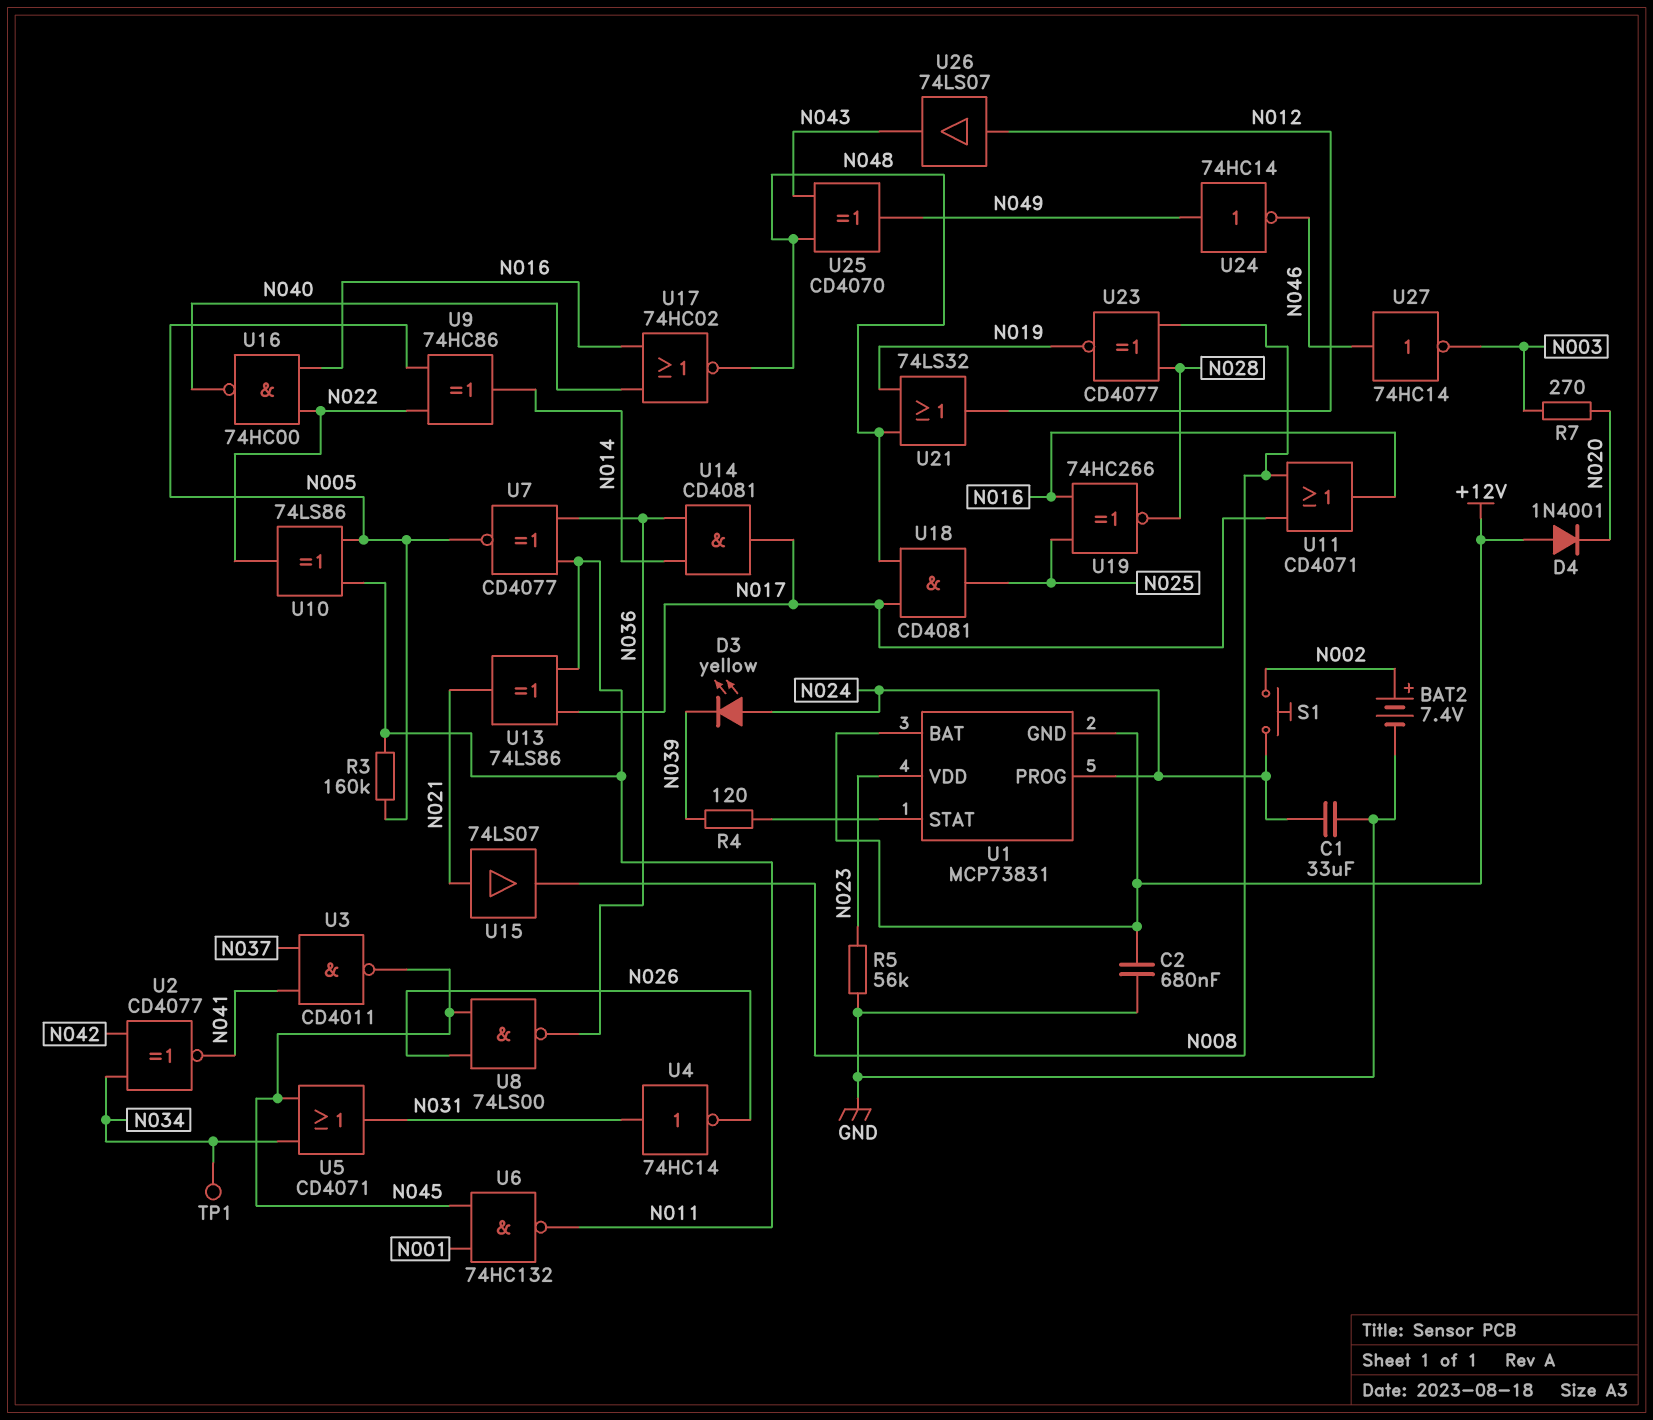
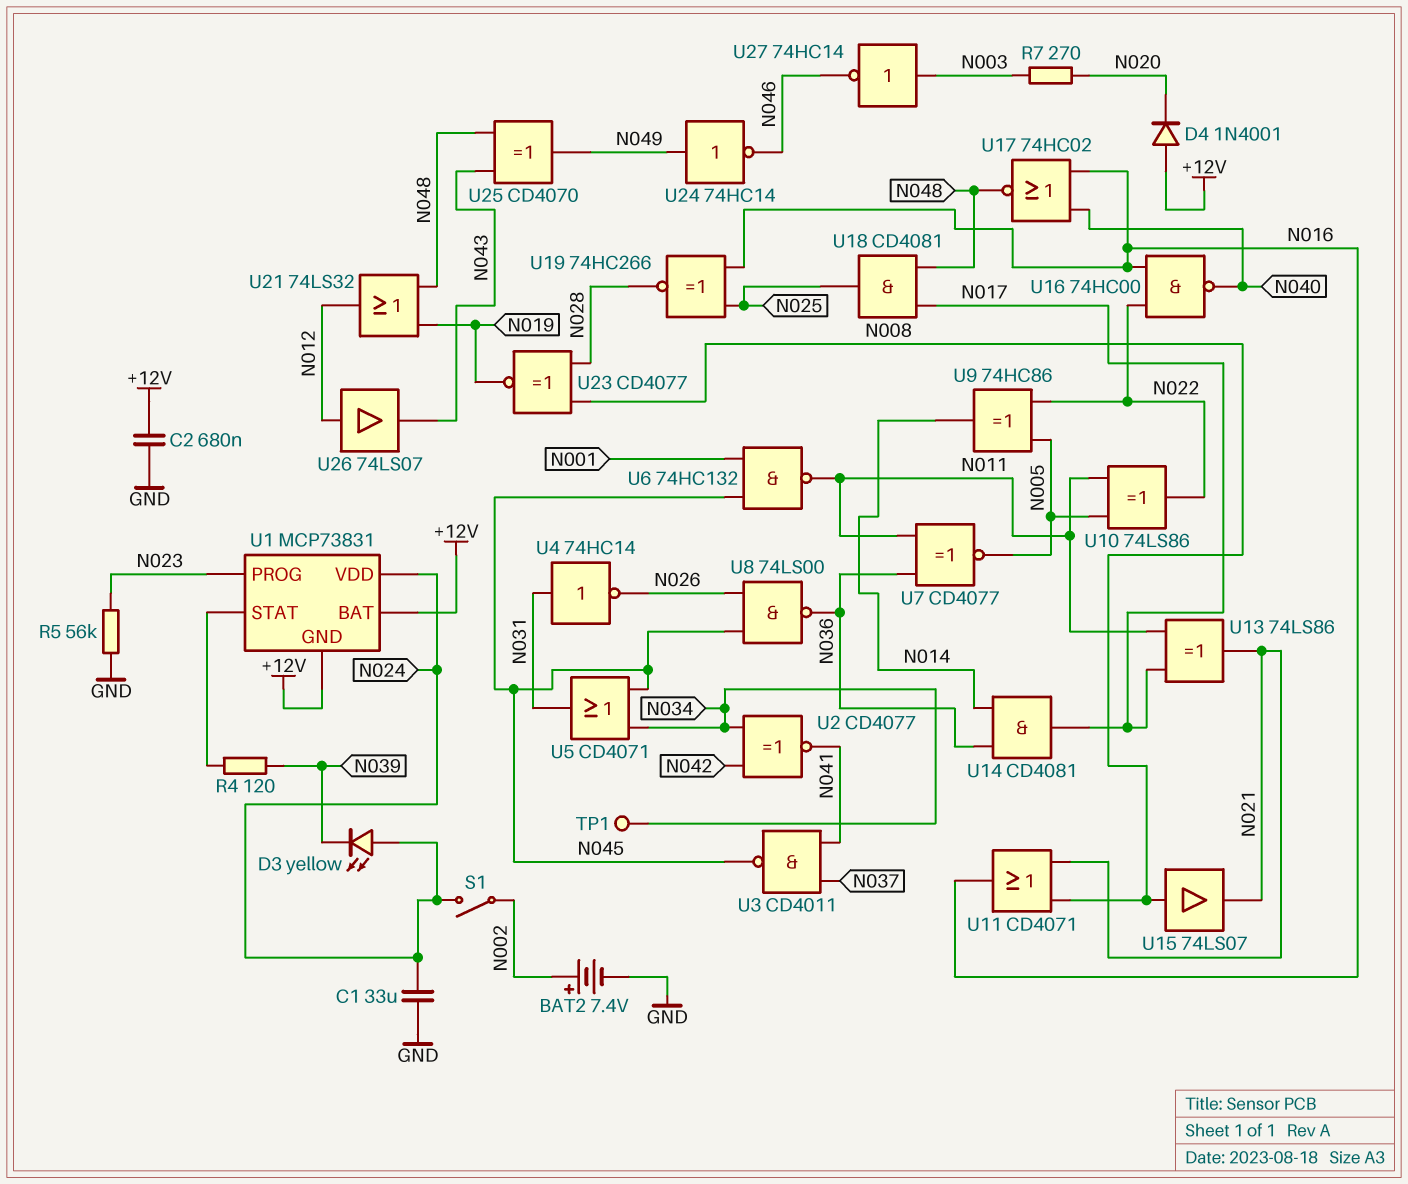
R3: 160k (N005, N011) -> none
S1: button (N002, N024) -> switch (N002, N024)
U1 pin PROG: N024 -> N023
U1 pin VDD: N023 -> N024
U11: OR CD4071 (in N008, in N017, out N016) -> OR CD4071 (in N008, in N021, out N016)
U15: buffer 74LS07 (in N021, out N008) -> buffer 74LS07 (in N008, out N021)
U27: NOT 74HC14 (in N046, out N003) -> NOT 74HC14 (in N003, out N046)

